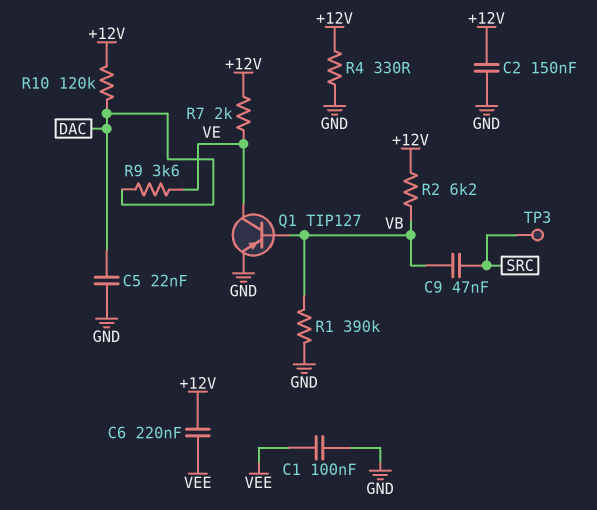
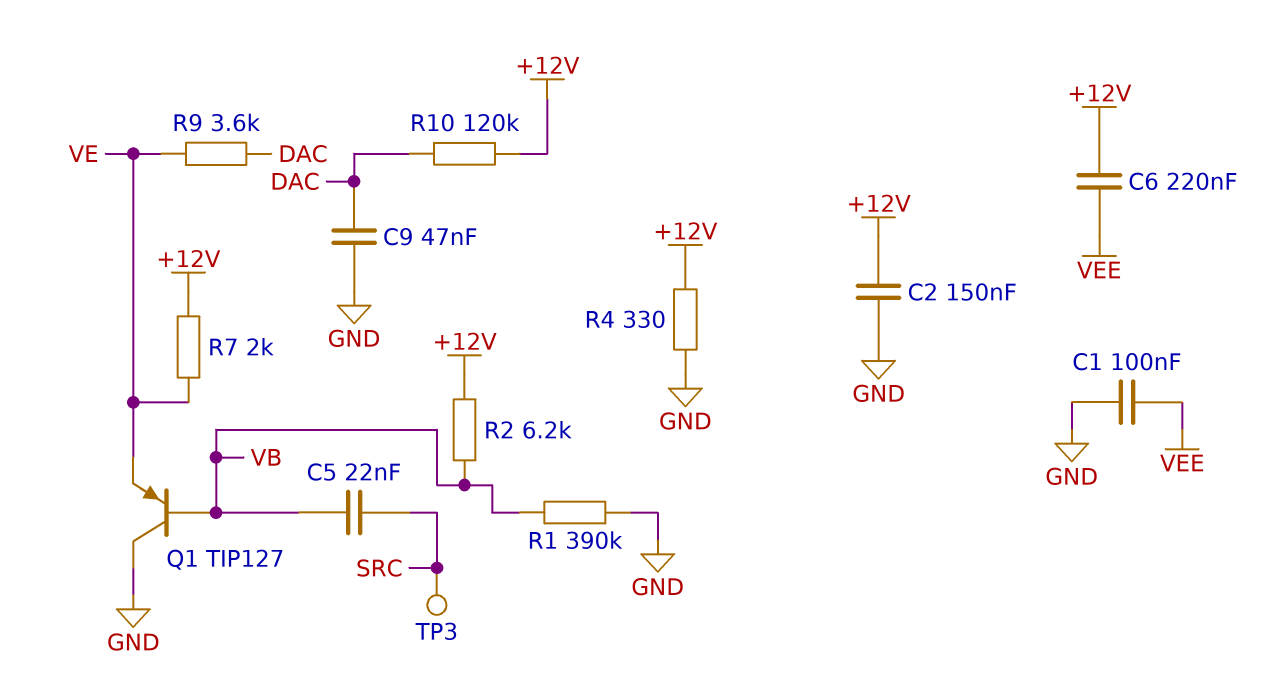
C5: 22nF (DAC, GND) -> 22nF (SRC, VB)
C9: 47nF (SRC, VB) -> 47nF (DAC, GND)
Q1: PNP TIP127 (B VB, C VE, E GND) -> PNP TIP127 (B VB, C GND, E VE)

